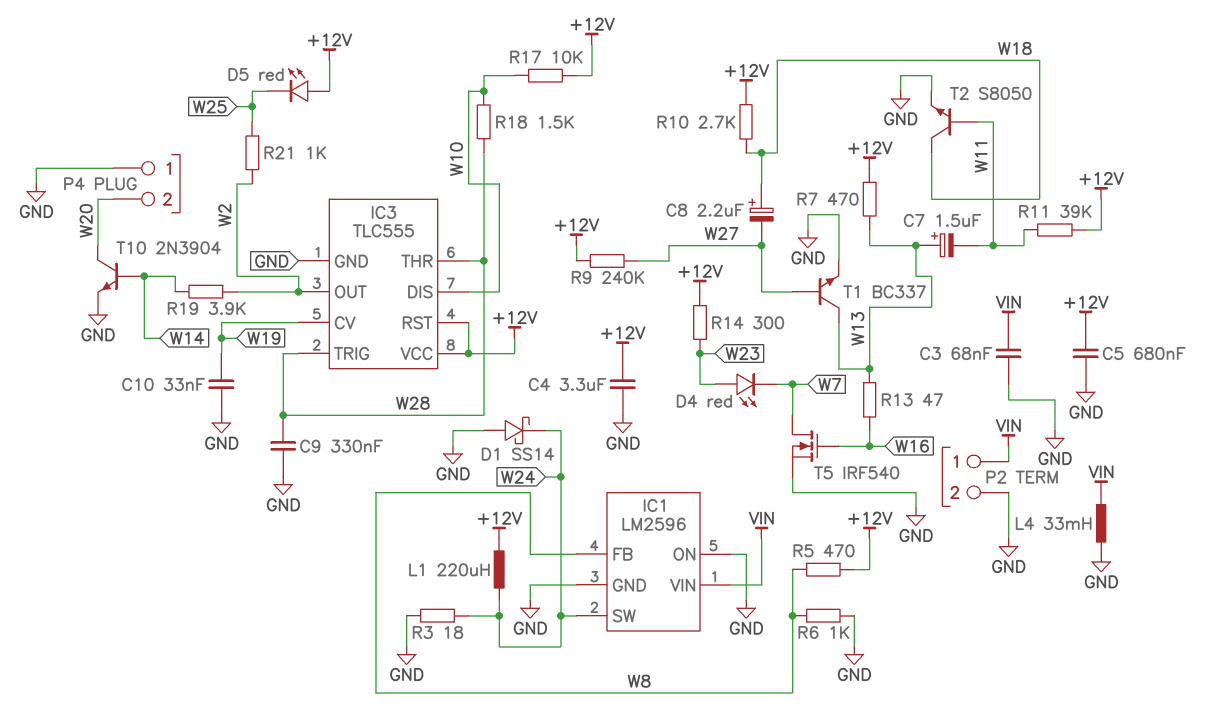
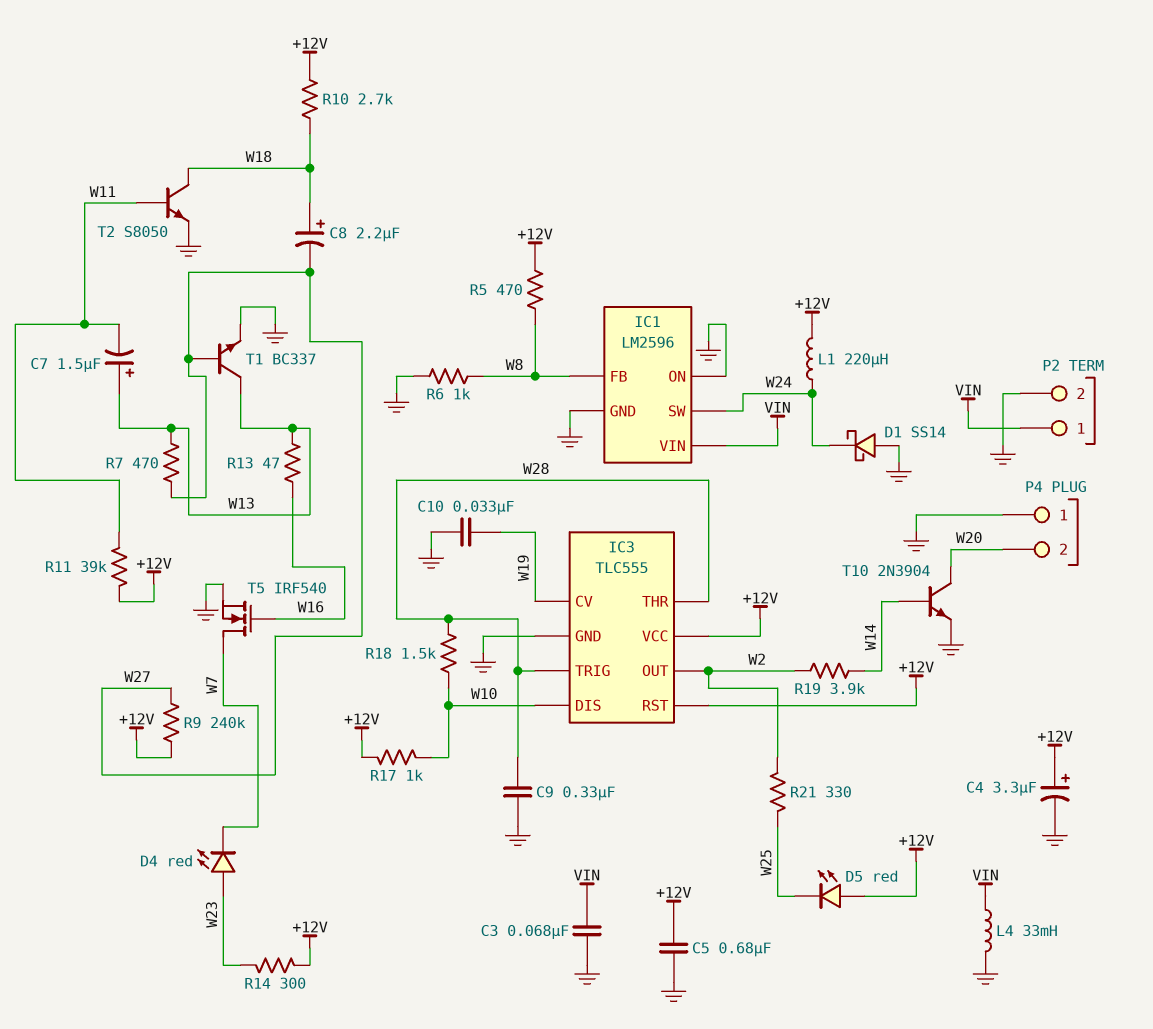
C4: 3.3uF (+12V, GND) -> 3.3uF (plus +12V, minus GND)
R3: 18 (GND, W24) -> none
R7: 470 (+12V, W13) -> 470 (W13, W27)
R17: 10k (+12V, W10) -> 1k (+12V, W10)
R21: 1k (W2, W25) -> 330 (W2, W25)

